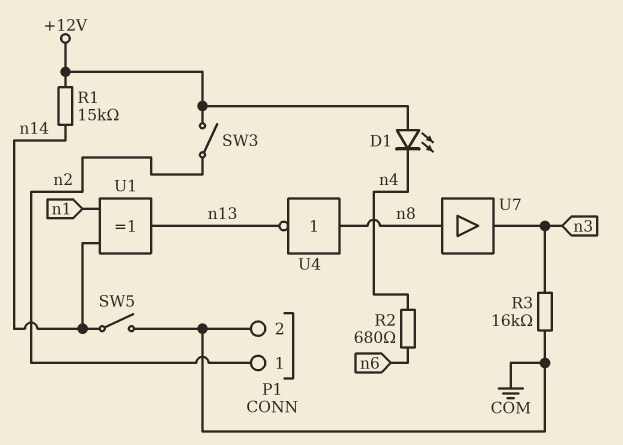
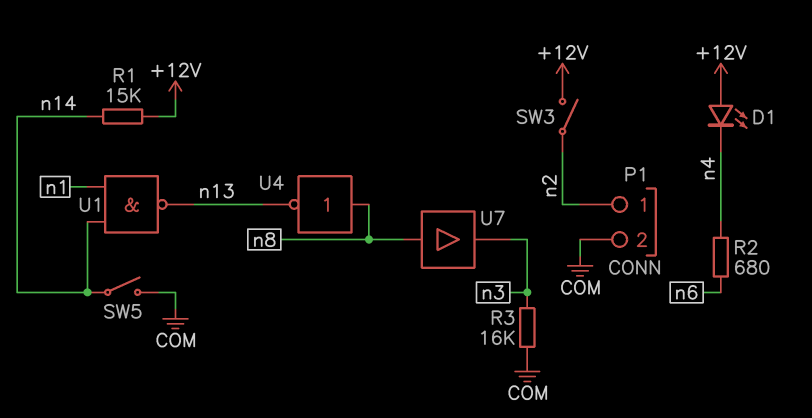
U1: XOR (in n1, in n14, out n13) -> NAND (in n1, in n14, out n13)

